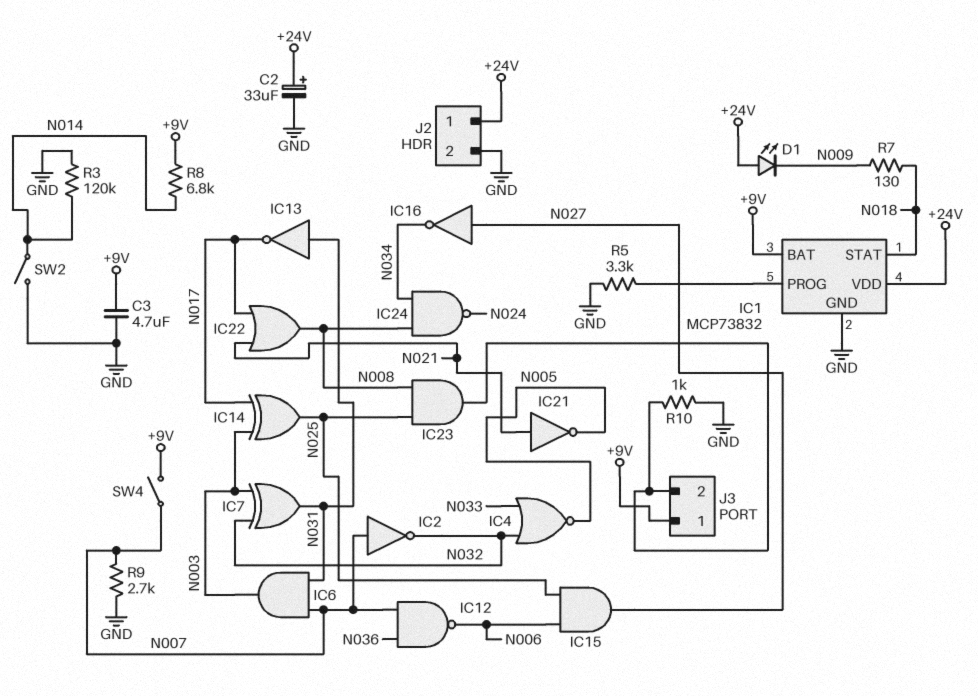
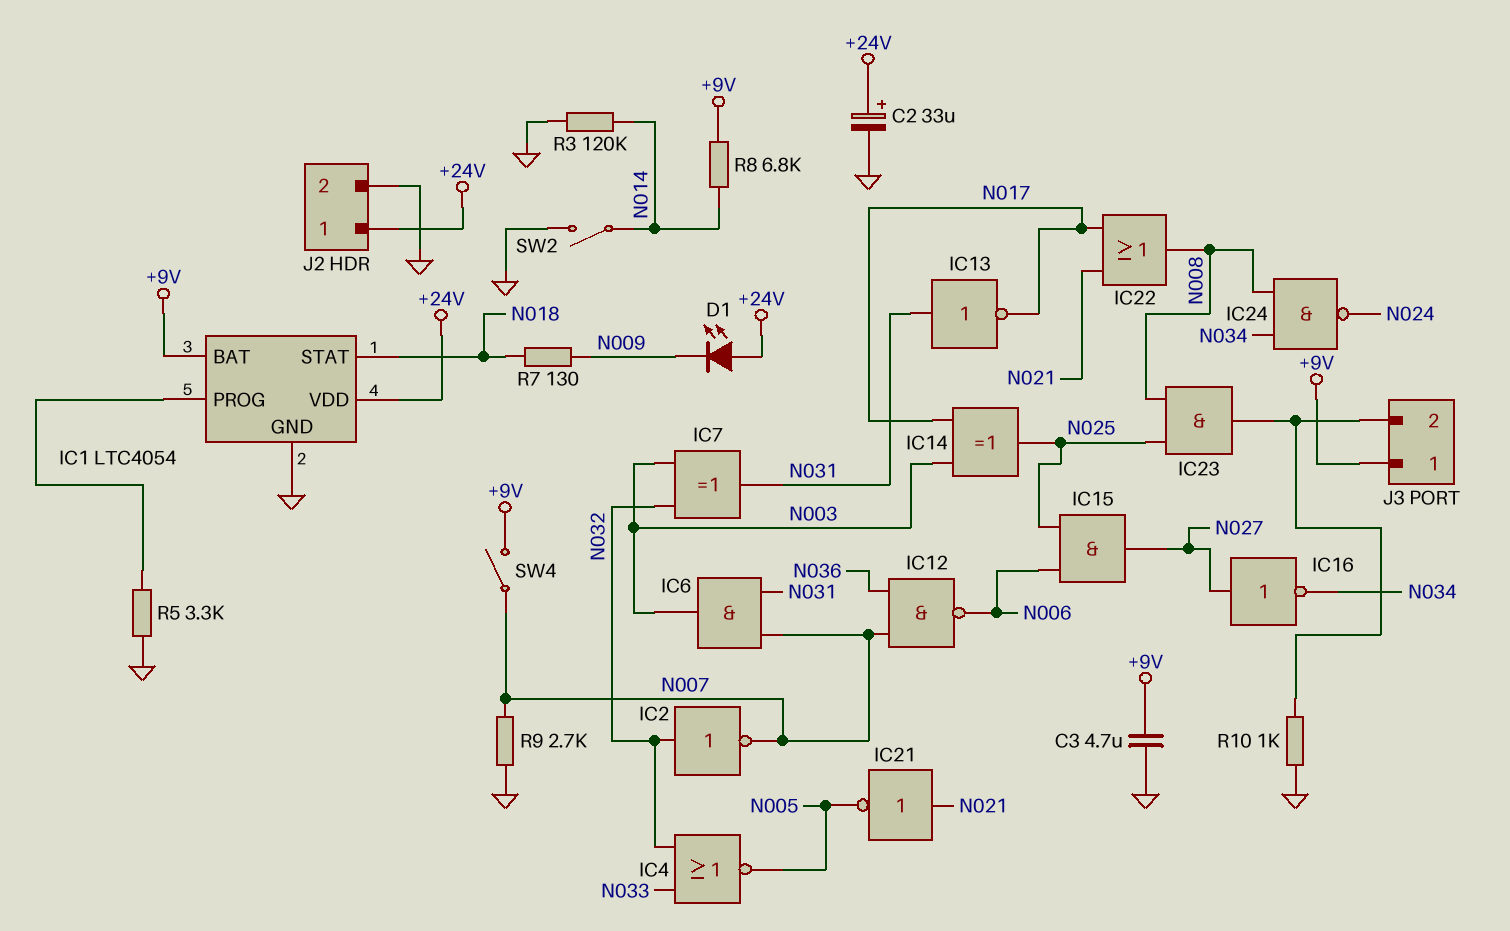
IC1: MCP73832 -> LTC4054
IC2: NOT (in N007, out N032) -> NOT (in N032, out N007)

